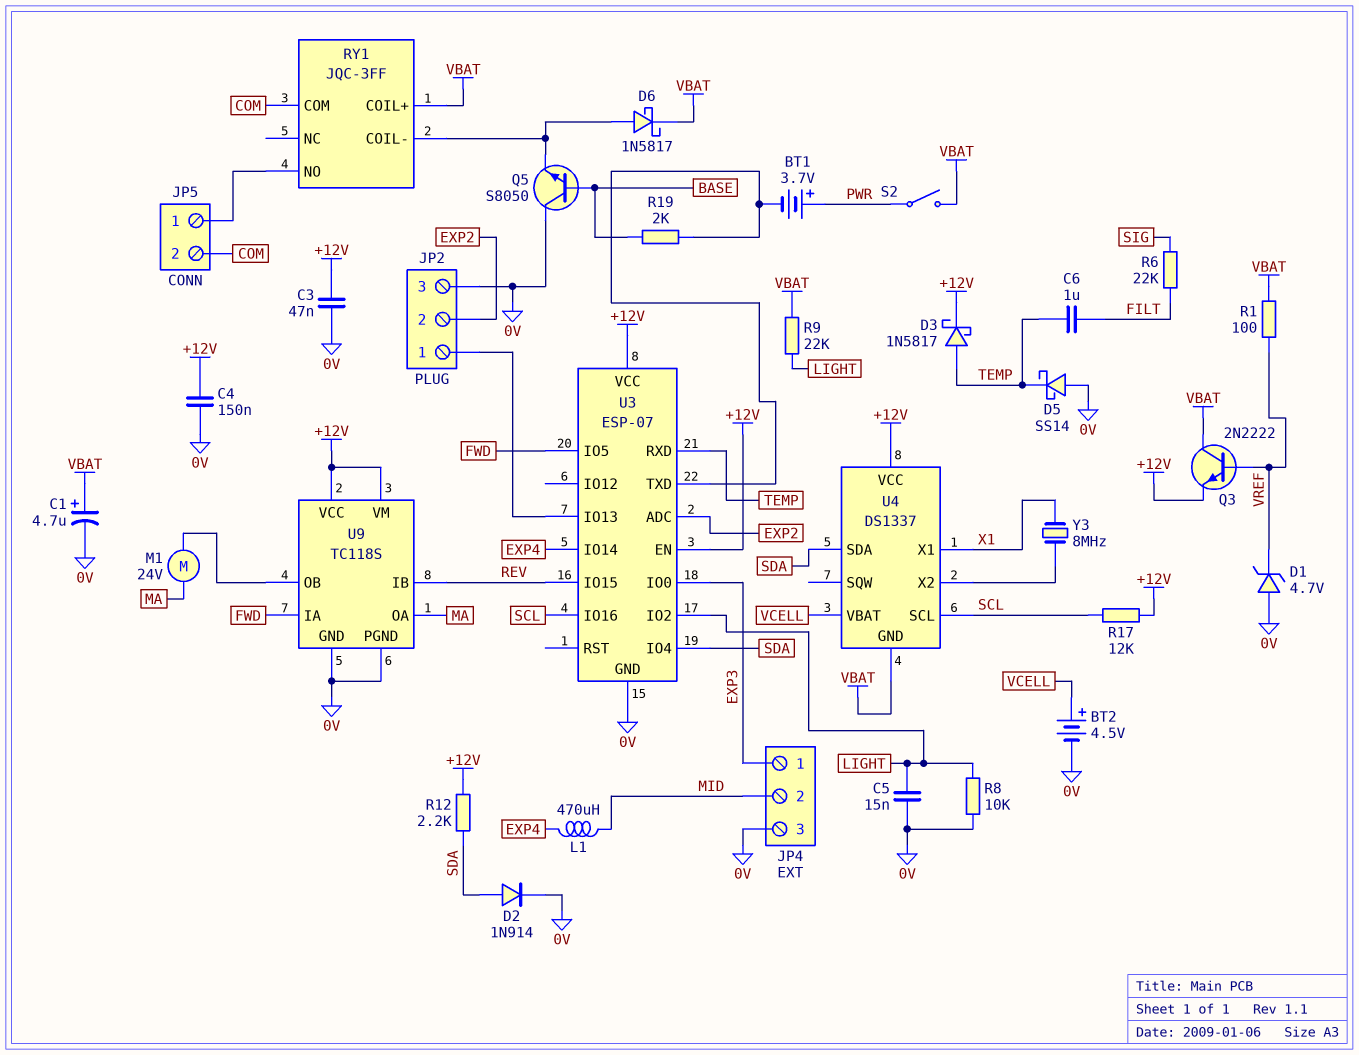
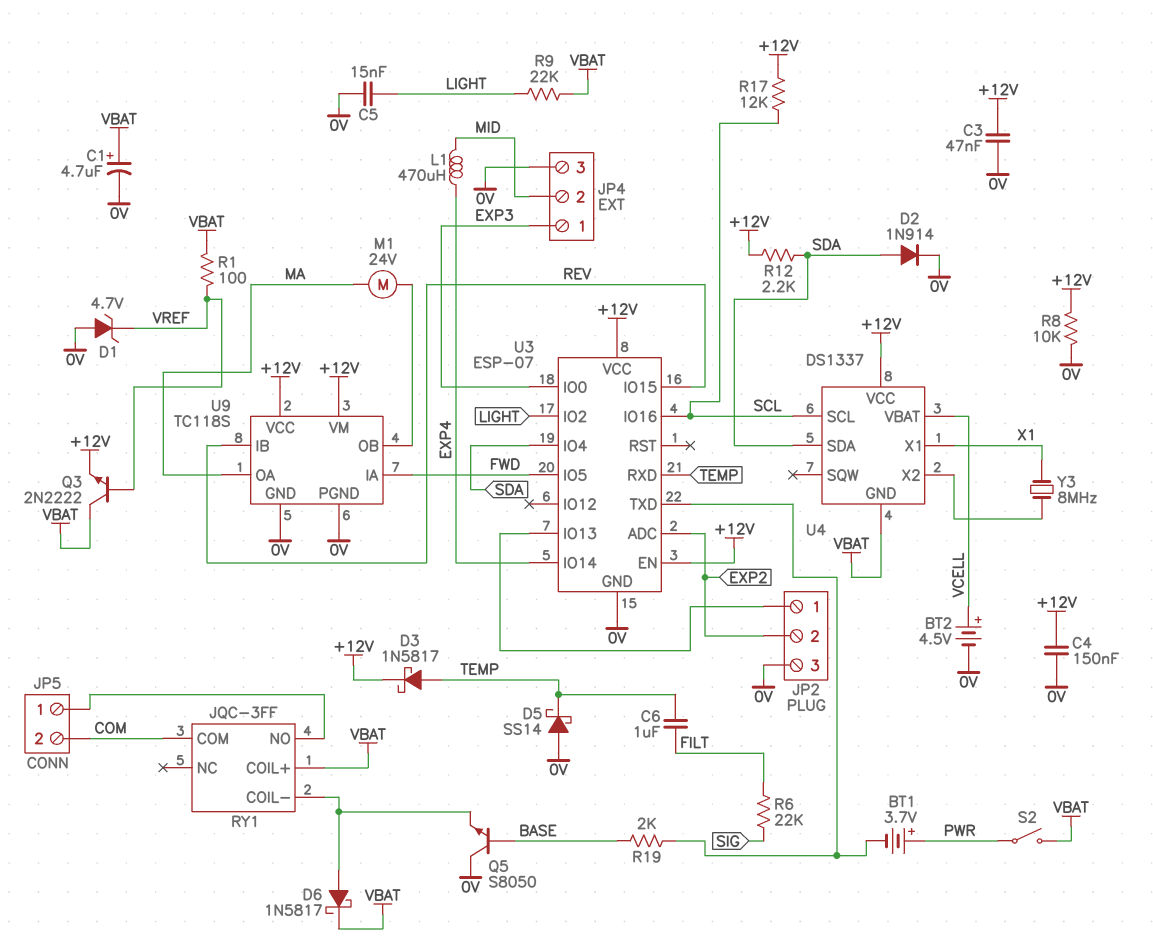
R8: 10k (0V, LIGHT) -> 10k (+12V, 0V)

